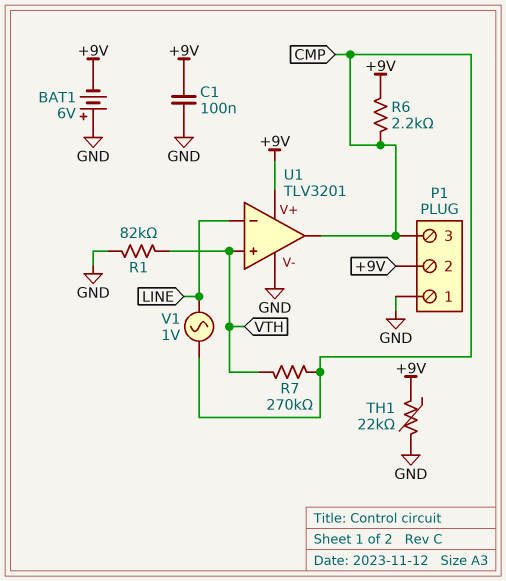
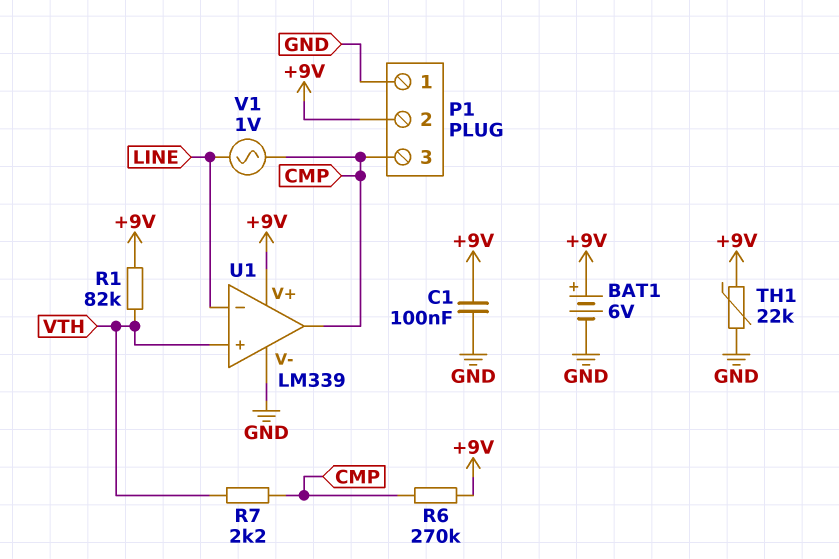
BAT1: 6V (plus GND, minus +9V) -> 6V (plus +9V, minus GND)
R1: 82k (GND, VTH) -> 82k (+9V, VTH)
R6: 2.2k (+9V, CMP) -> 270k (+9V, CMP)
R7: 270k (CMP, VTH) -> 2.2k (CMP, VTH)
U1: TLV3201 -> LM339

